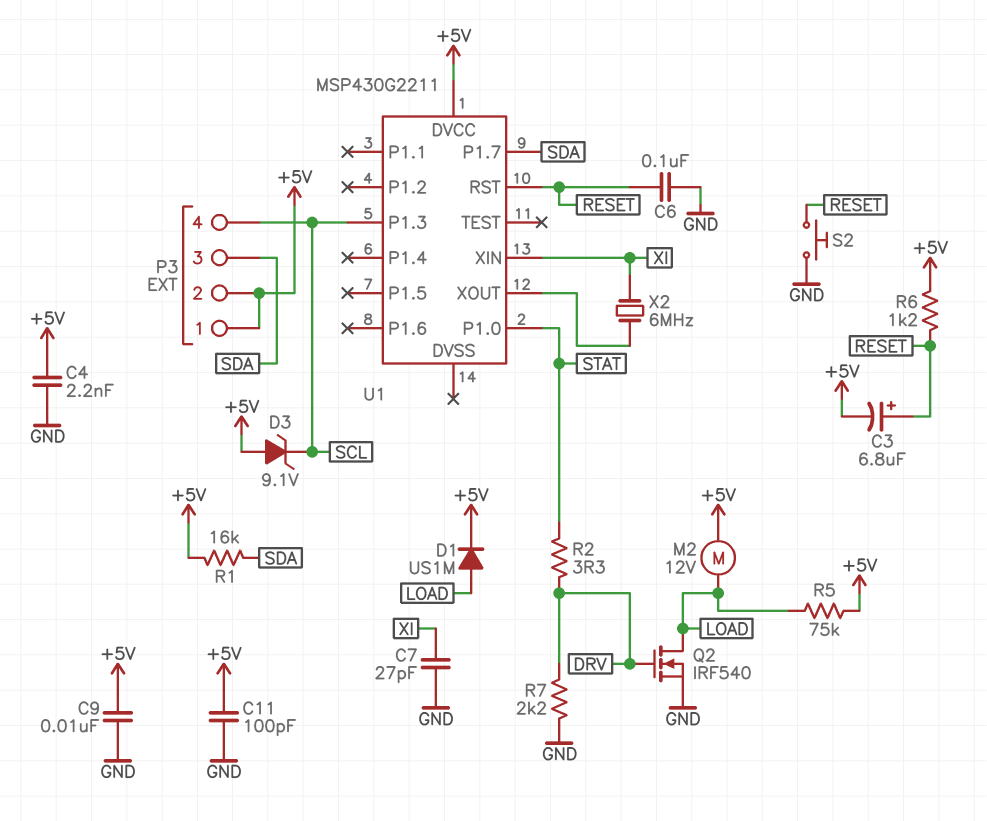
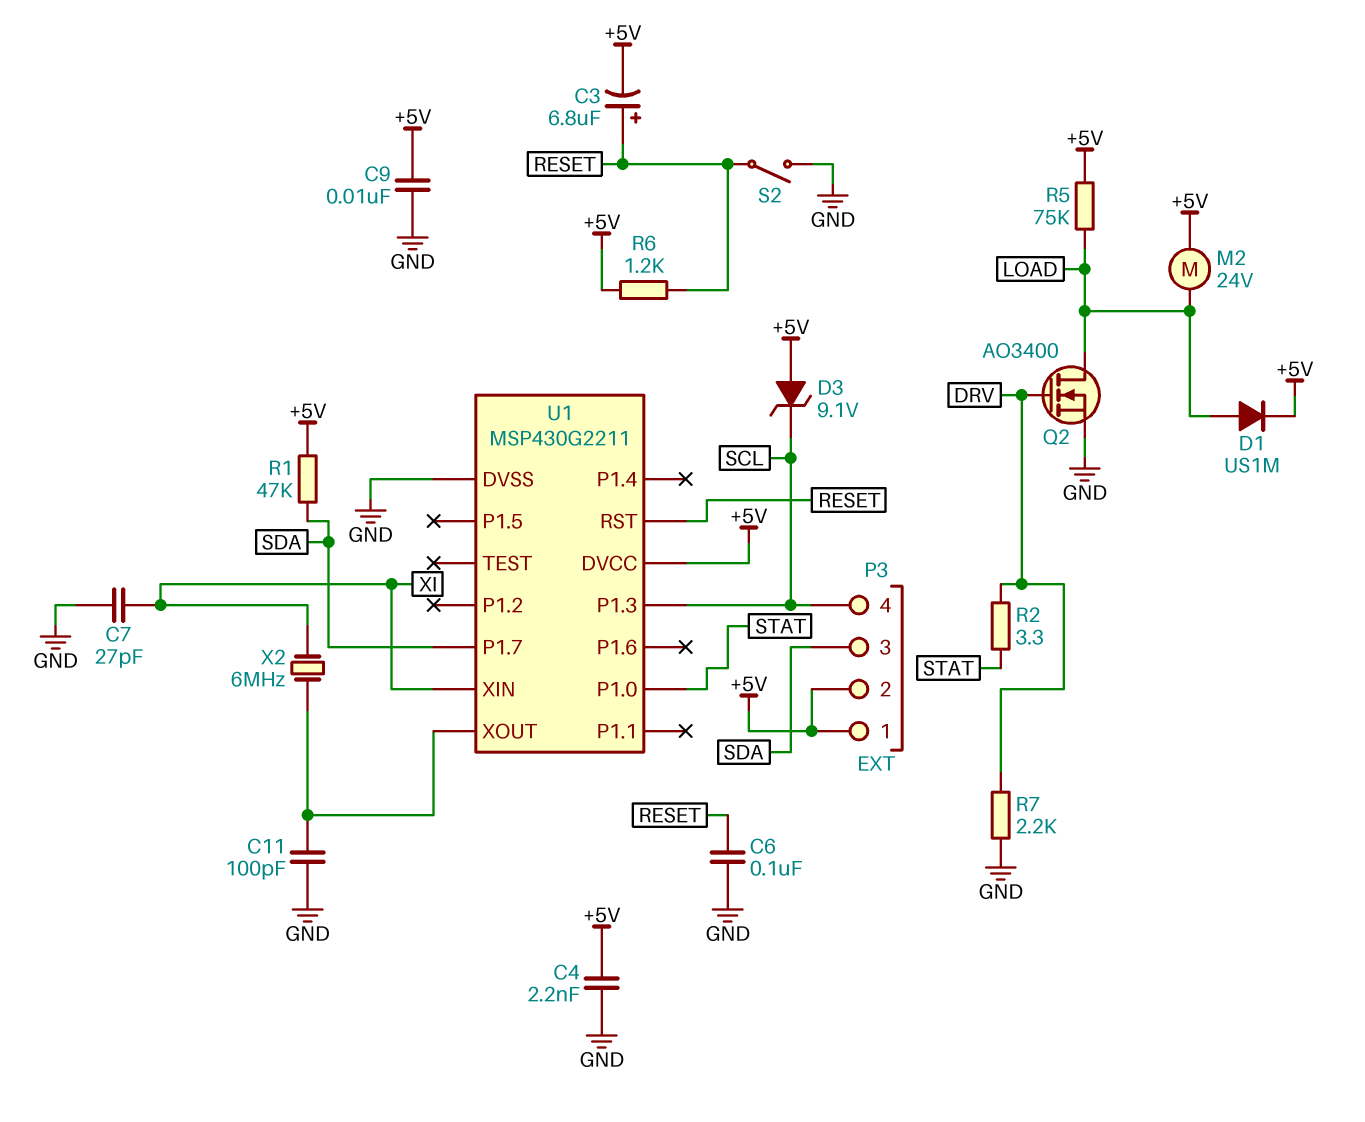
C11: 100pF (+5V, GND) -> 100pF (GND, U1/XOUT)
M2: motor 12V (+5V, LOAD) -> motor 24V (+5V, LOAD)
Q2: NMOS IRF540 (G DRV, D LOAD, S GND) -> NMOS AO3400 (G DRV, D LOAD, S GND)
R1: 16k (+5V, SDA) -> 47k (+5V, SDA)
S2: button (GND, RESET) -> switch (GND, RESET)
U1 pin DVSS: none -> GND

